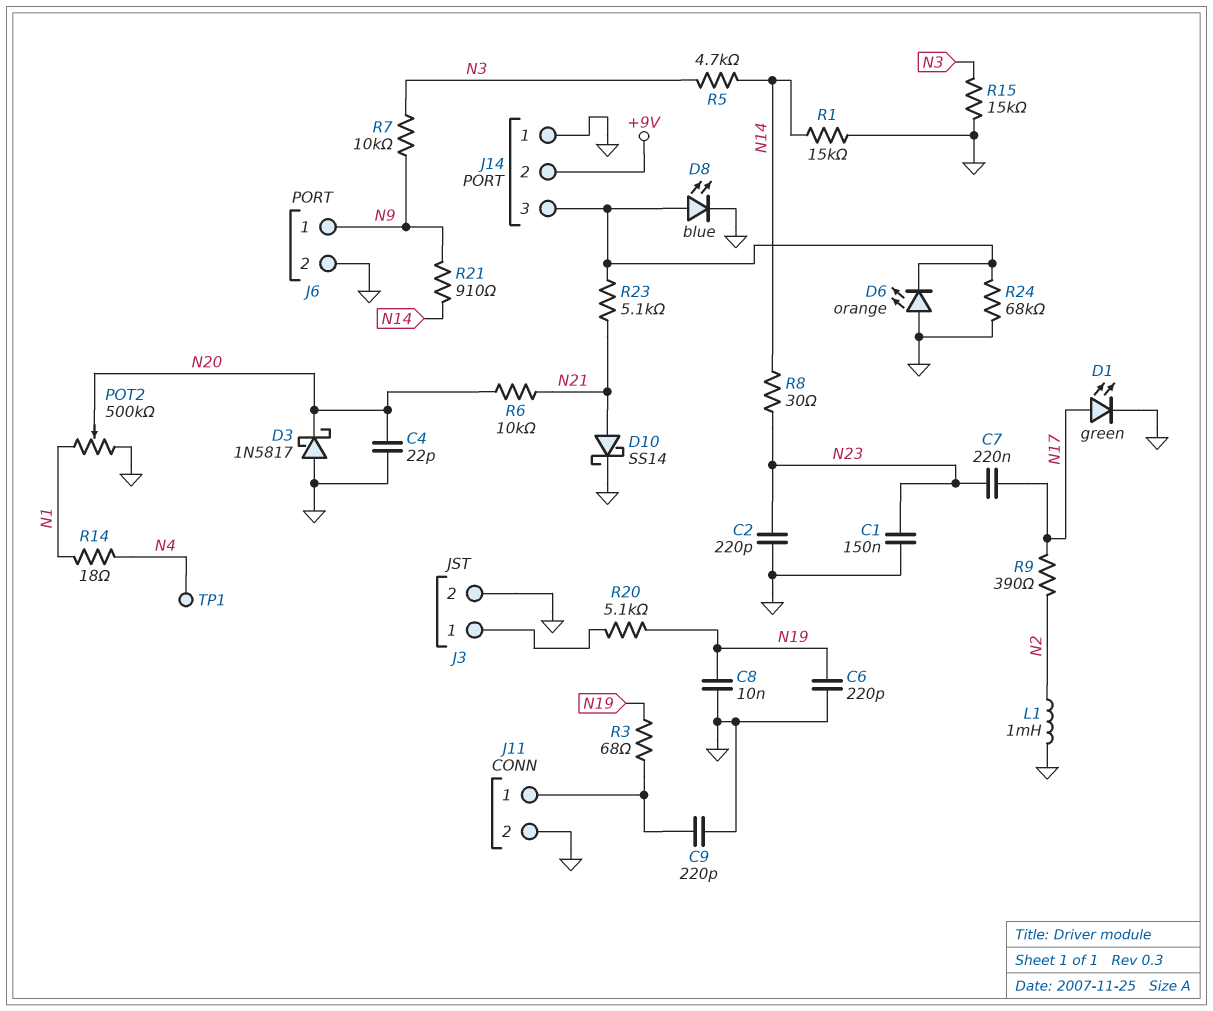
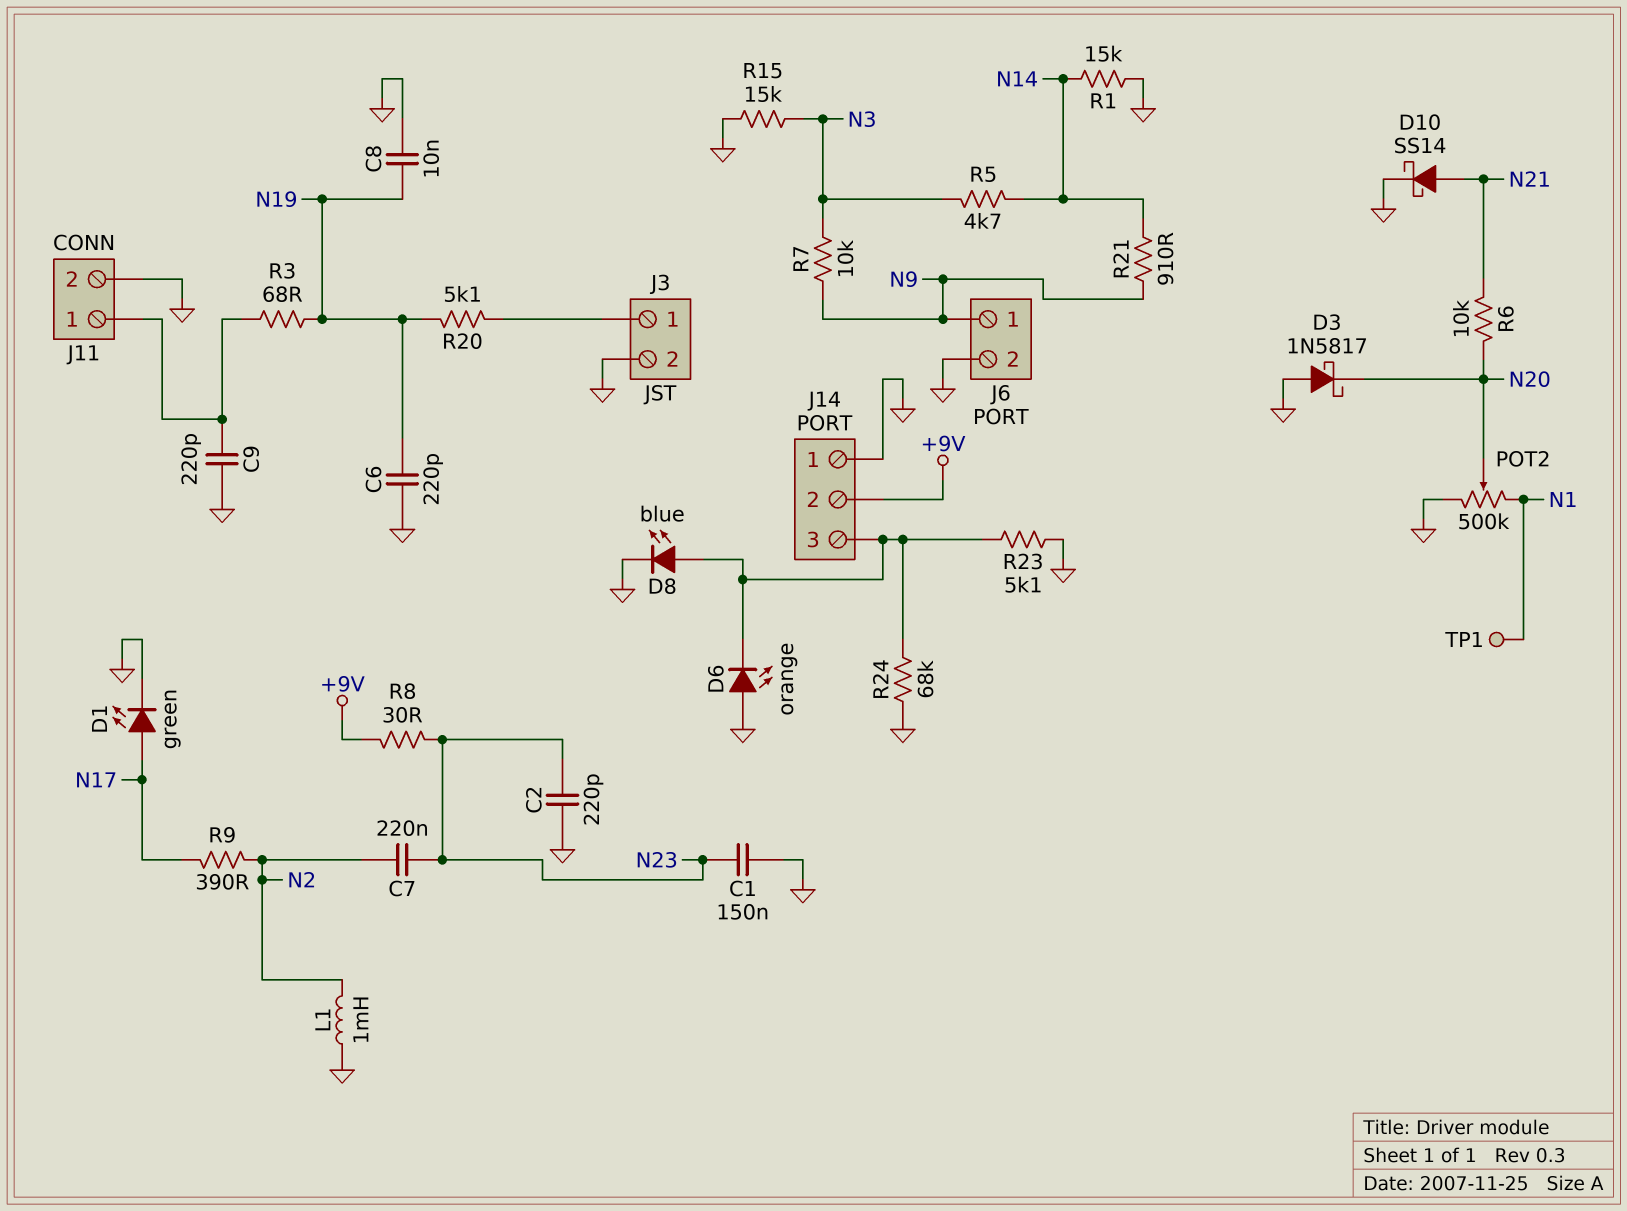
C4: 22pF (GND, N20) -> none
C7: 220nF (N17, N23) -> 220nF (N2, N23)
R8: 30 (N14, N23) -> 30 (+9V, N23)
R14: 18 (N1, N4) -> none
R23: 5.1k (J14/3, N21) -> 5.1k (GND, J14/3)
TP1: test point (N4) -> test point (N1)

